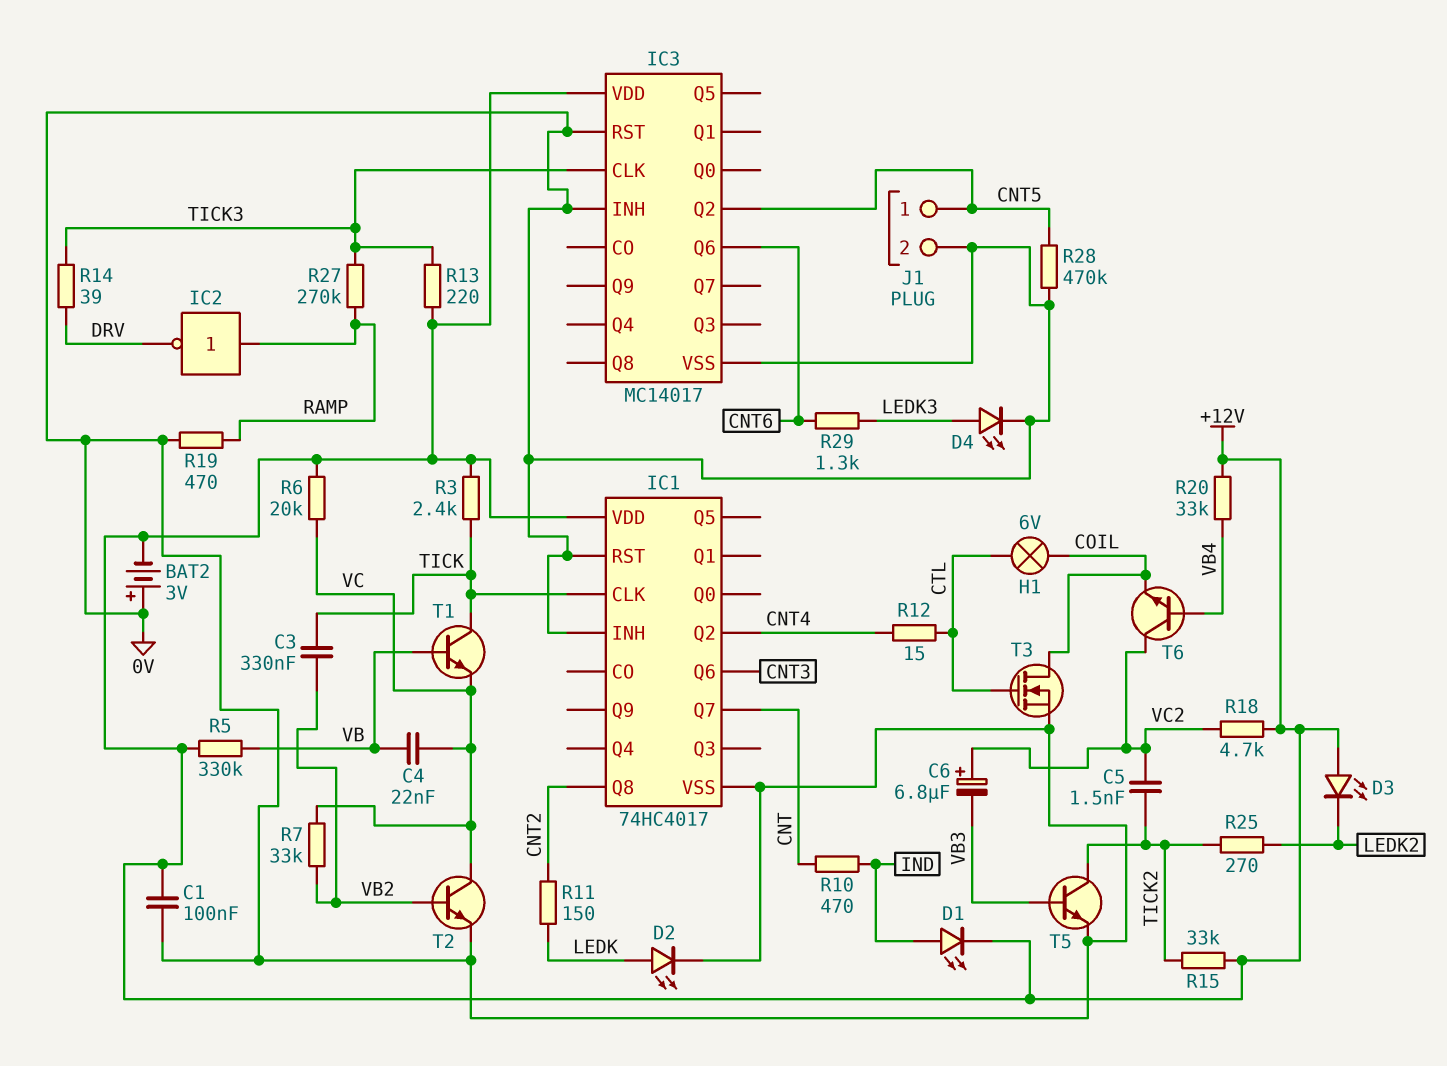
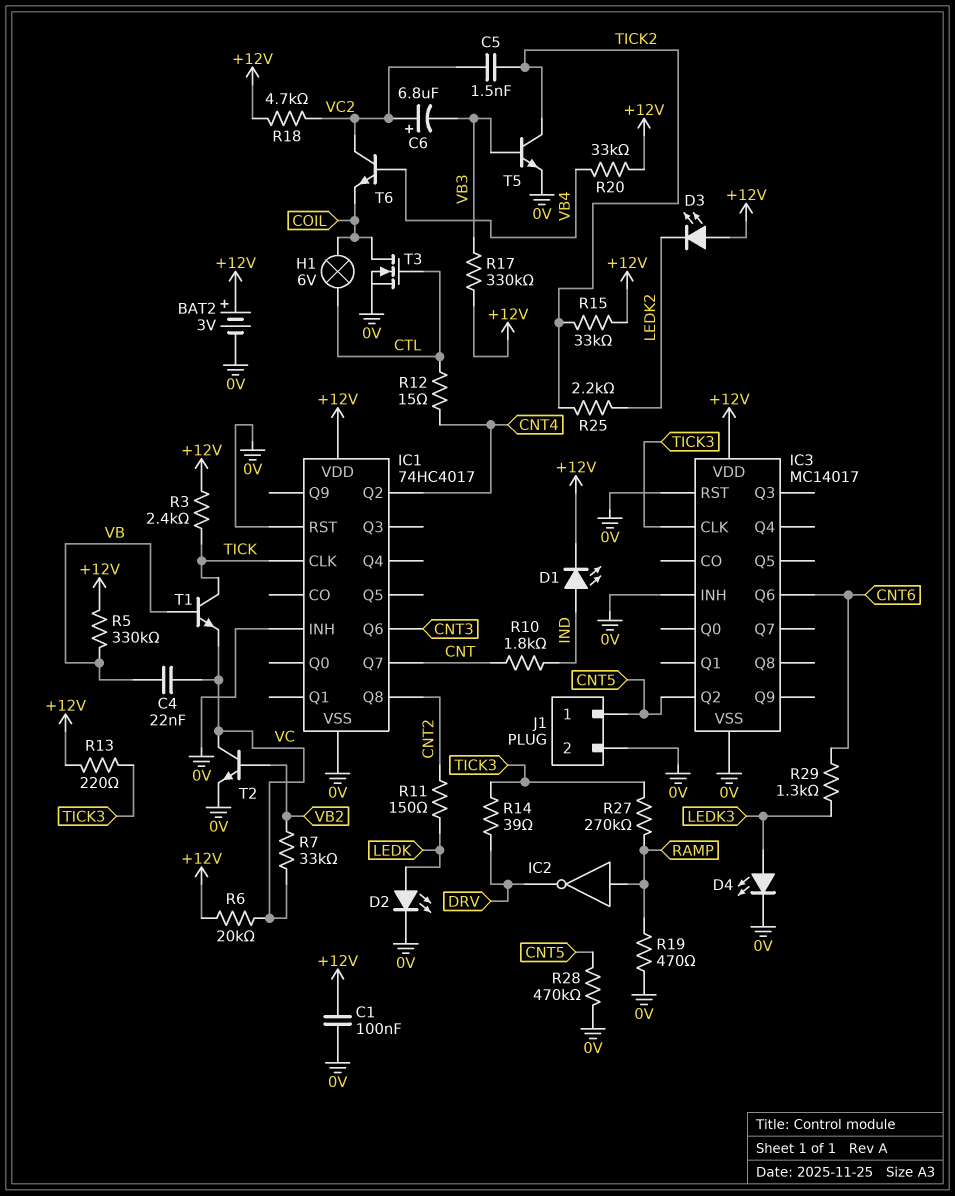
BAT2: 3V (plus 0V, minus +12V) -> 3V (plus +12V, minus 0V)
C3: 330nF (TICK, VB2) -> none
R10: 470 (CNT, IND) -> 1.8k (CNT, IND)
R17: none -> 330k (+12V, VB3)
R25: 270 (LEDK2, TICK2) -> 2.2k (LEDK2, TICK2)

